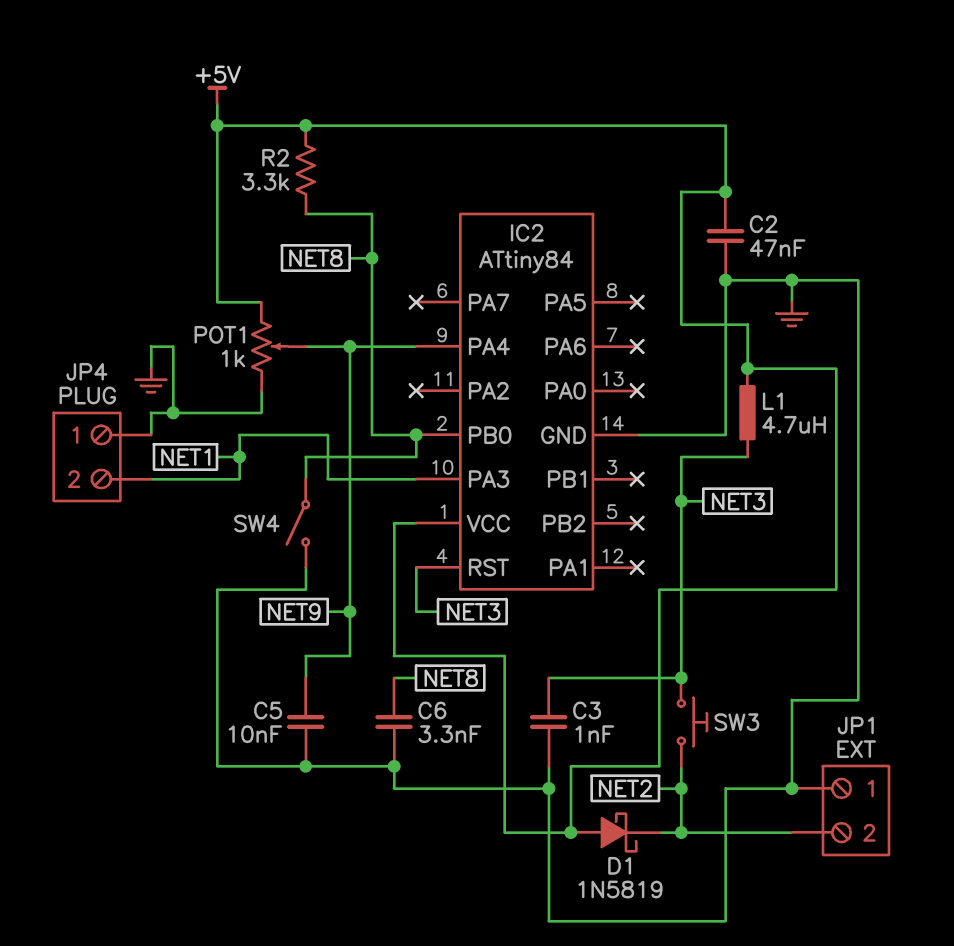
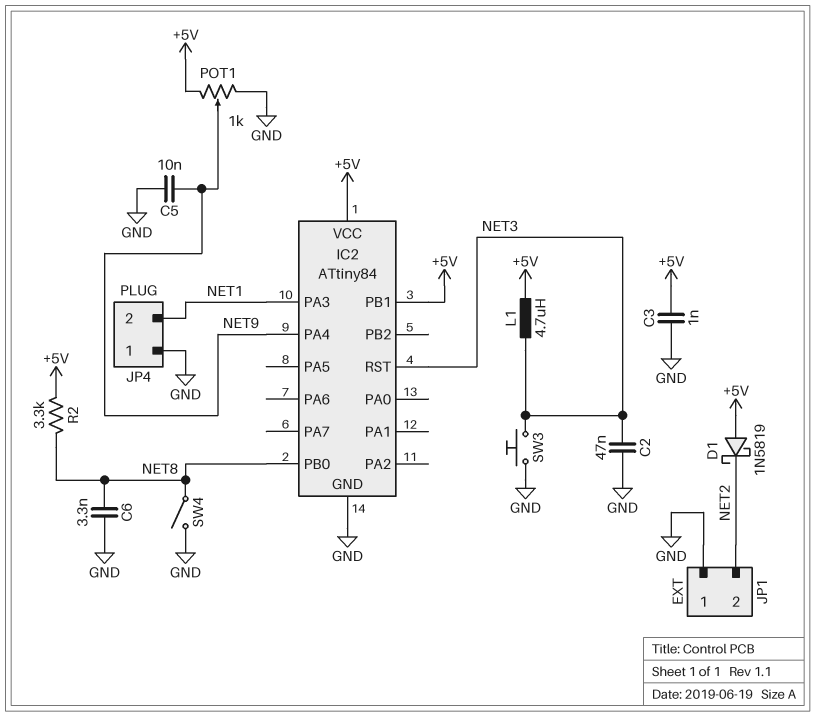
C2: 47nF (+5V, GND) -> 47nF (GND, NET3)
C3: 1nF (GND, NET3) -> 1nF (+5V, GND)
IC2 pin PB1: none -> +5V
SW3: button (NET2, NET3) -> button (GND, NET3)

